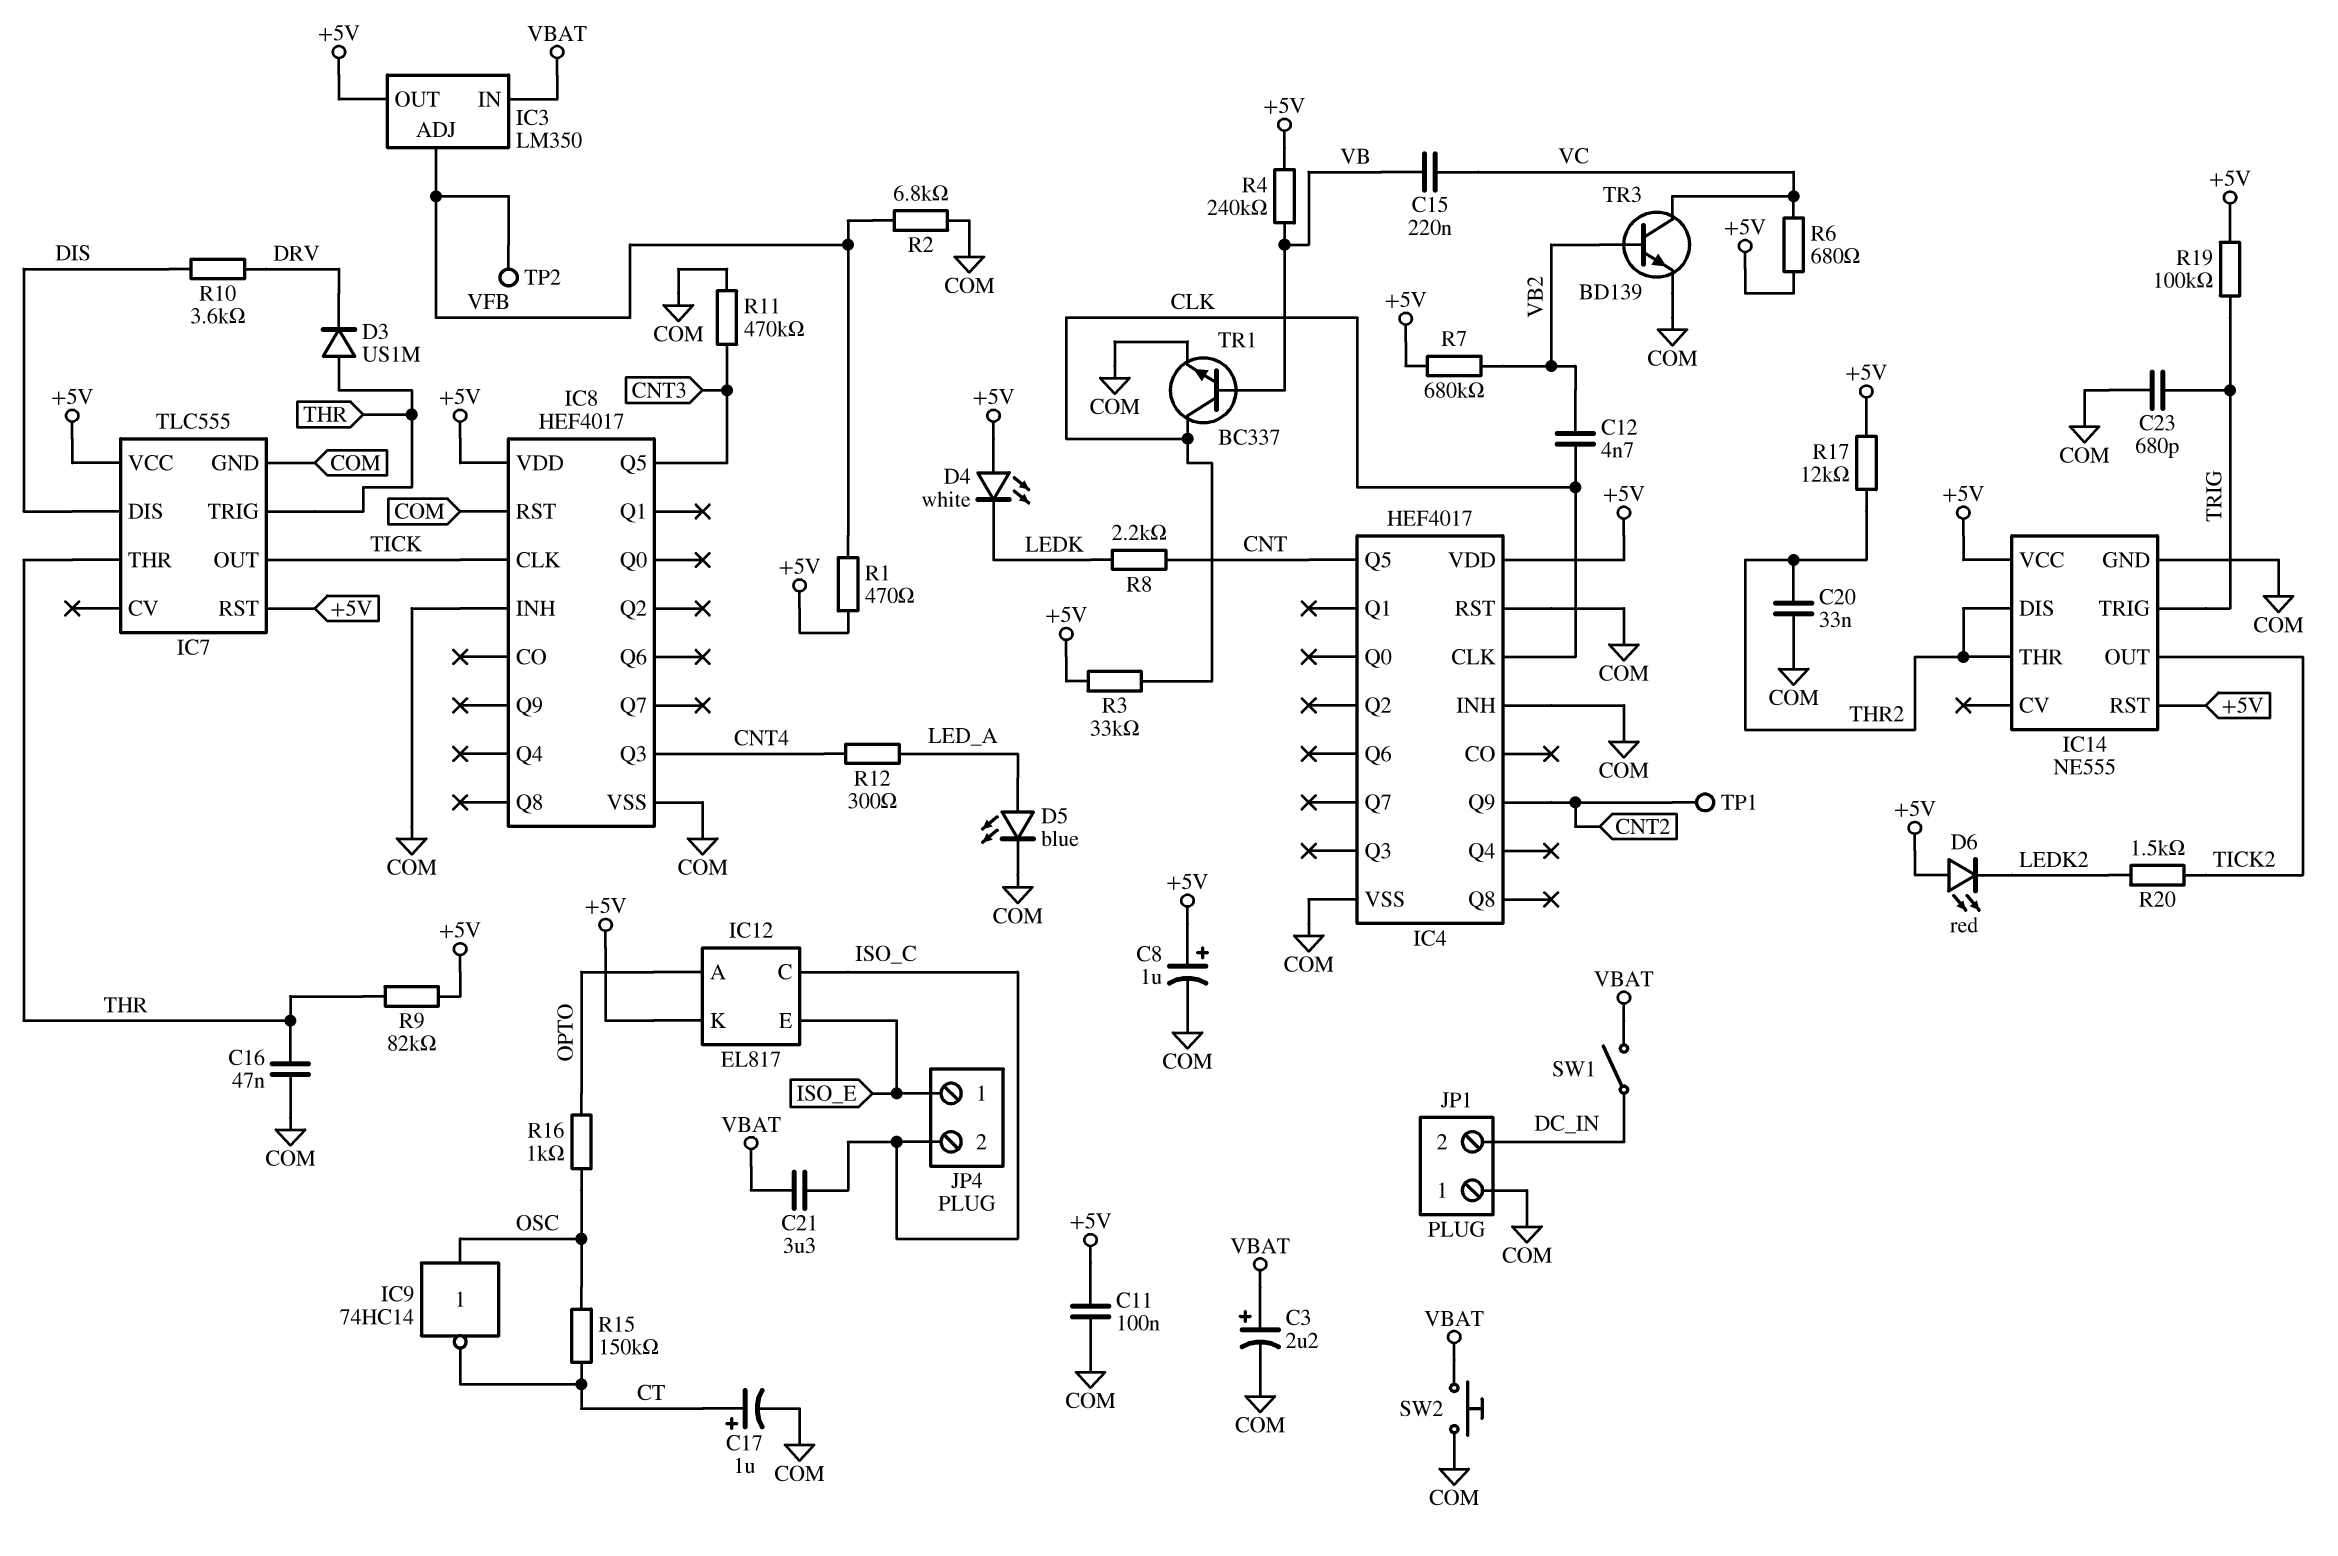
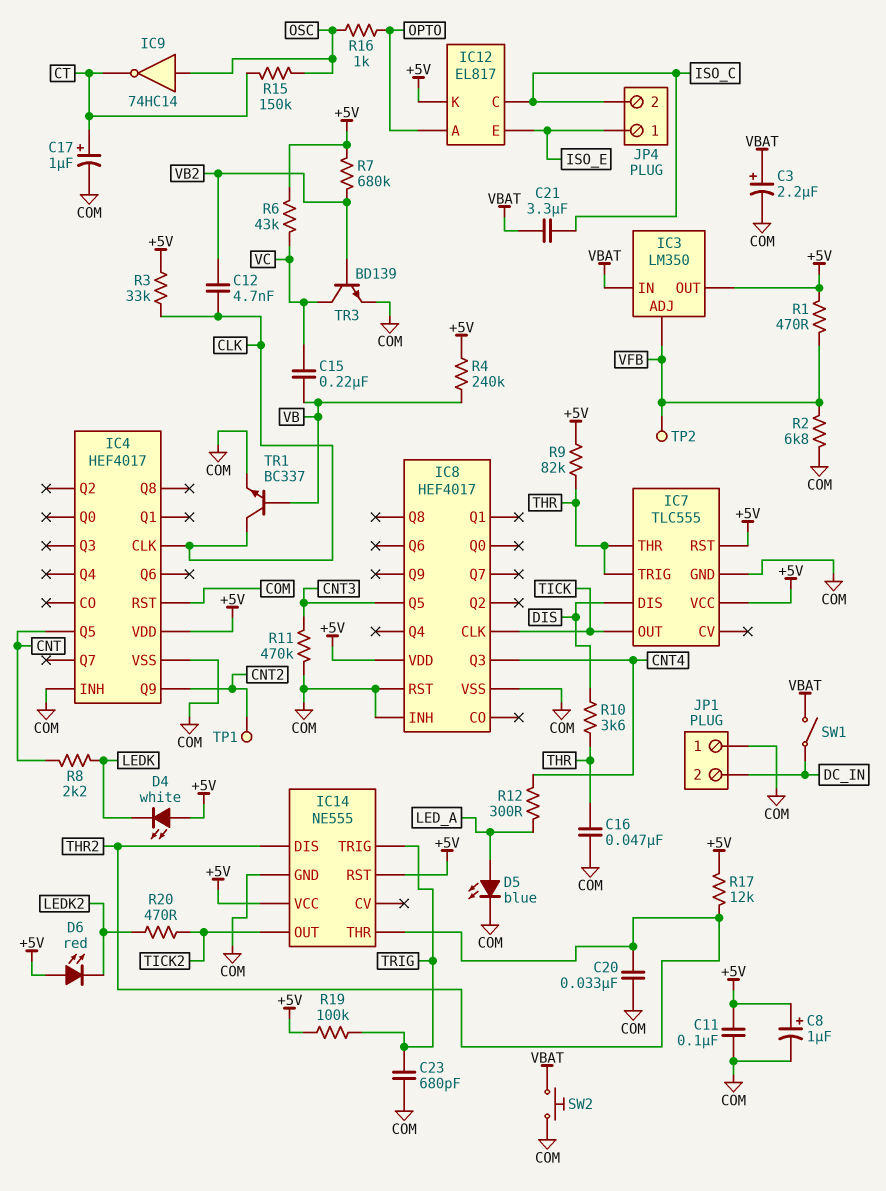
D3: diode US1M (A THR, K DRV) -> none
R6: 680 (+5V, VC) -> 43k (+5V, VC)
R10: 3.6k (DIS, DRV) -> 3.6k (DIS, THR)
R20: 1.5k (LEDK2, TICK2) -> 470 (LEDK2, TICK2)

